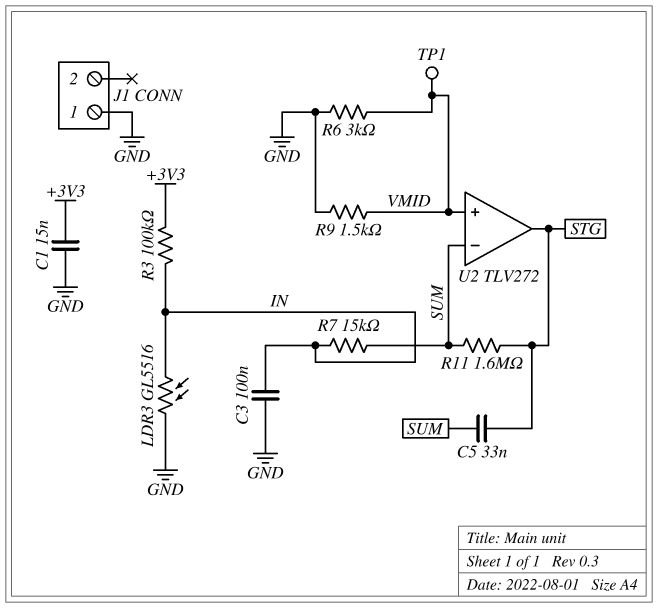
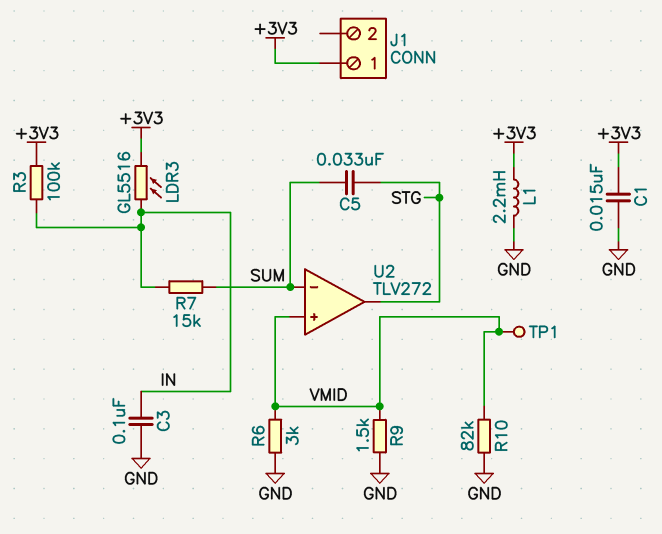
J1 pin 1: GND -> +3V3
L1: none -> 2.2mH (+3V3, GND)
LDR3: GL5516 (GND, IN) -> GL5516 (+3V3, IN)
R10: none -> 82k (GND, VMID)
R11: 1.6M (STG, SUM) -> none

